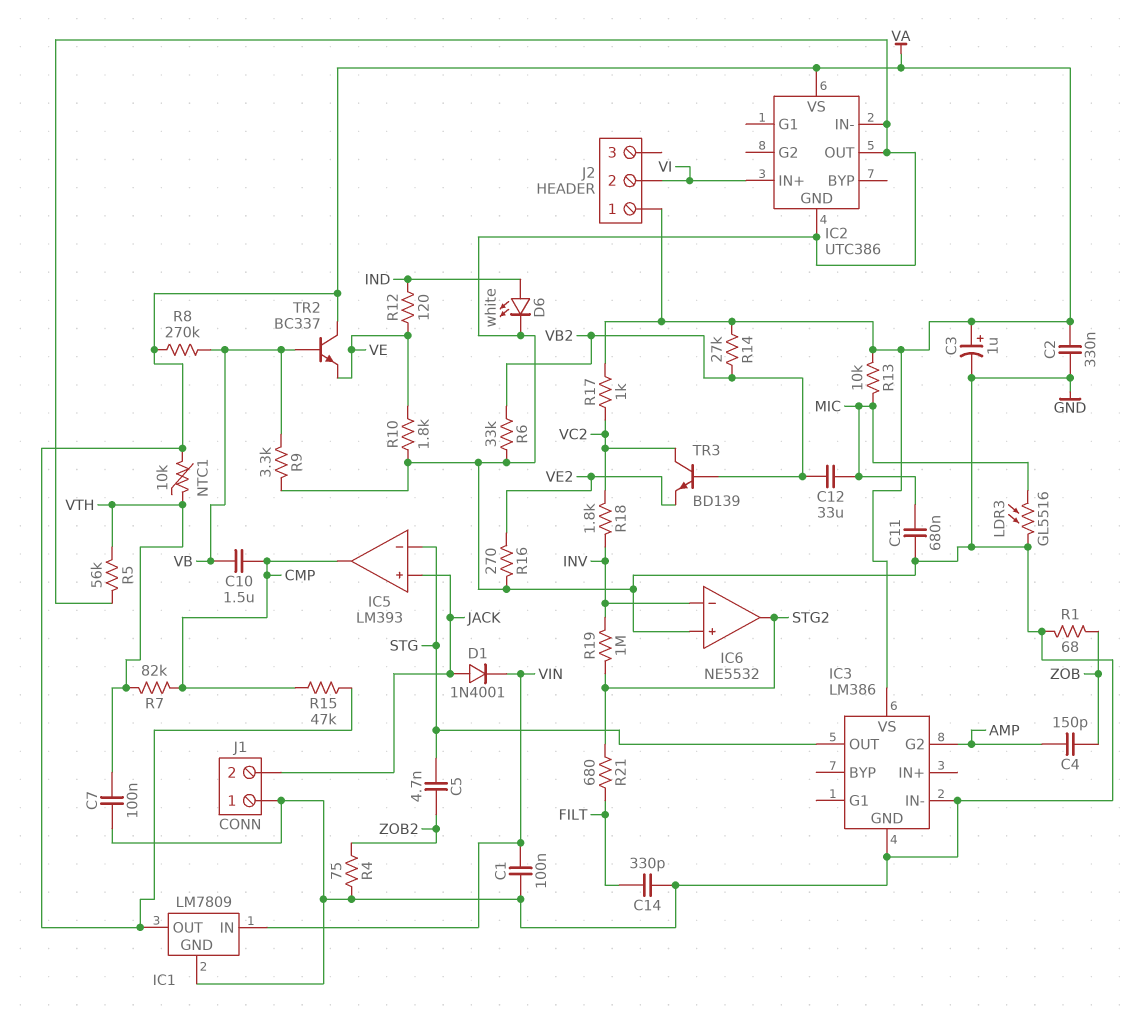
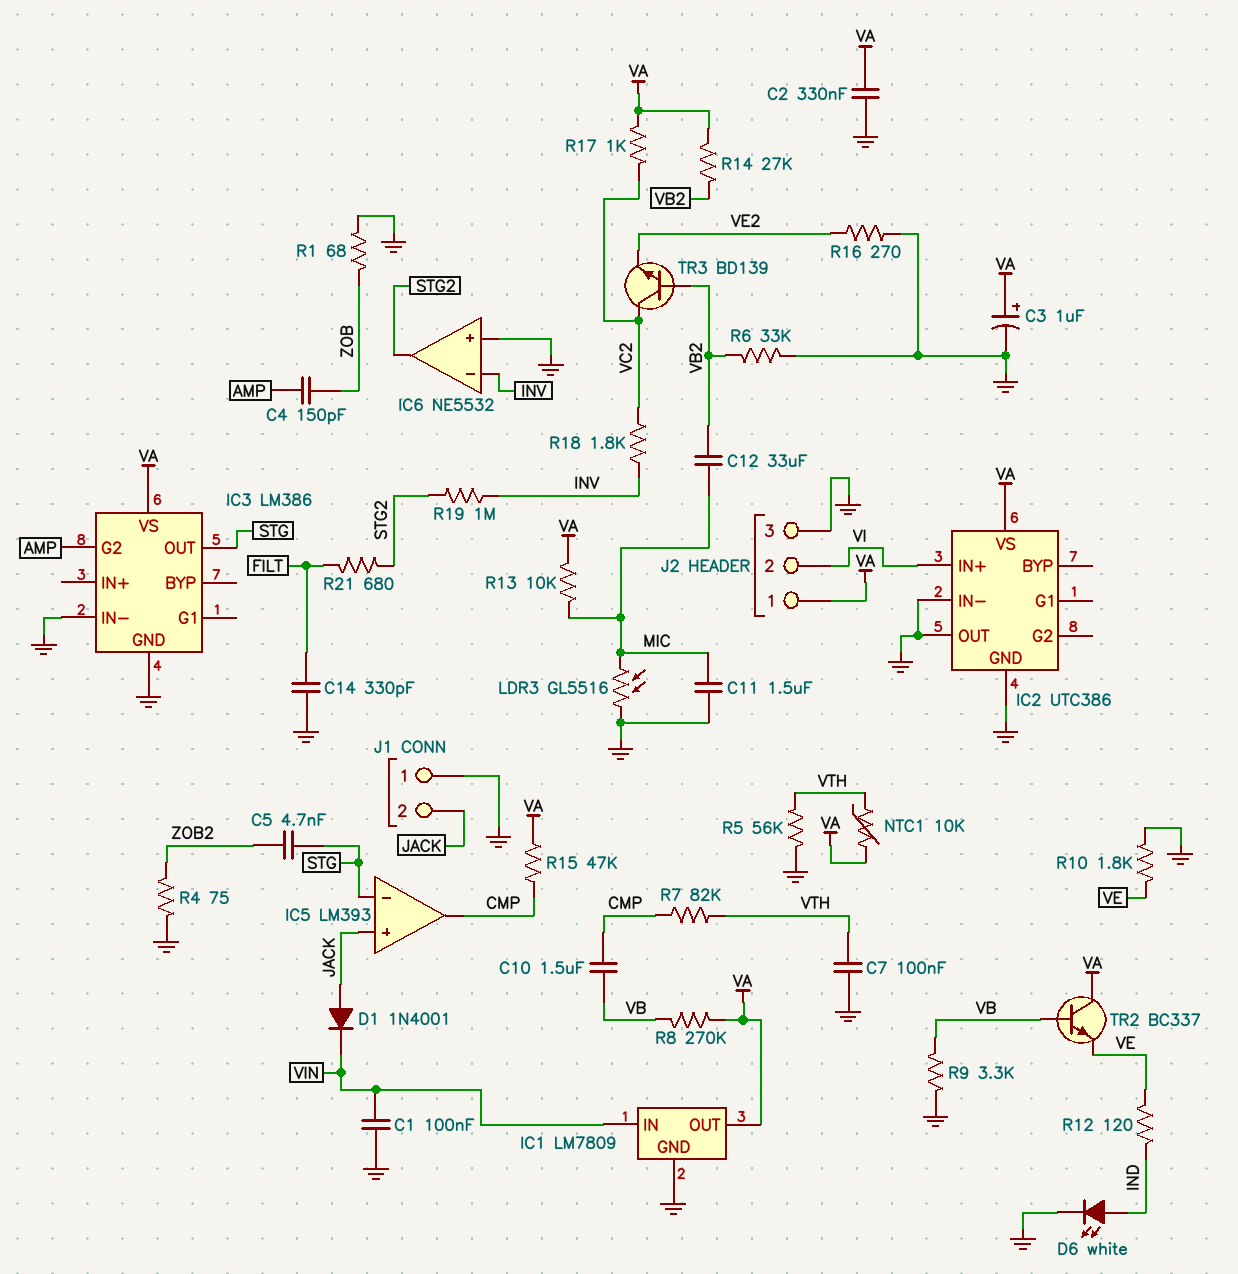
C11: 680nF (GND, MIC) -> 1.5uF (GND, MIC)
J2 pin 3: none -> GND

